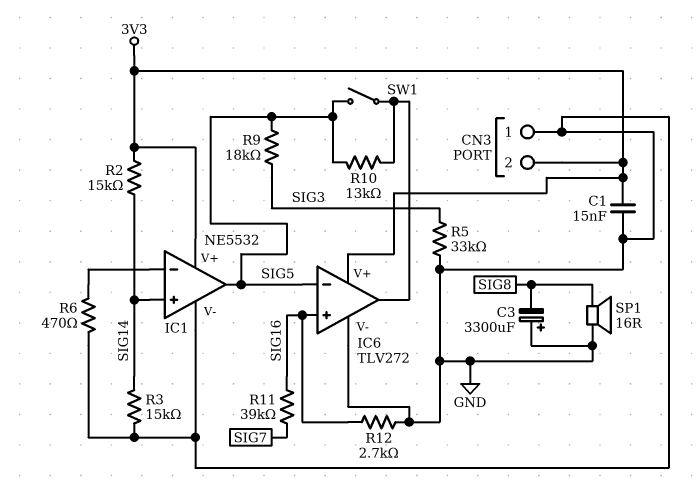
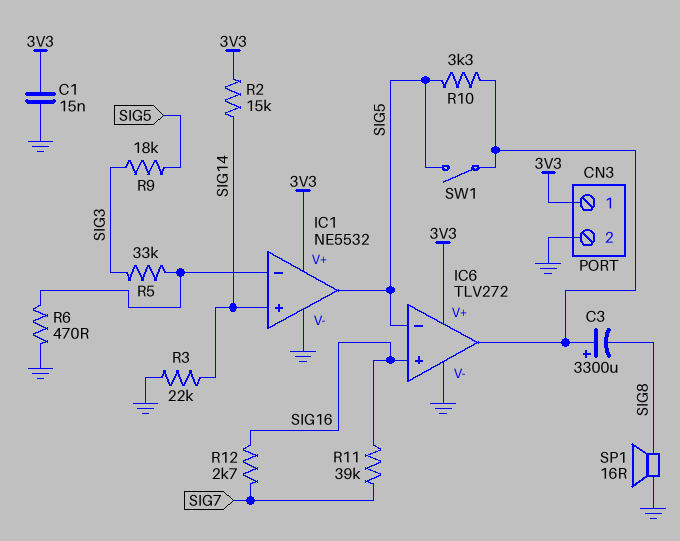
C3: 3300uF (plus GND, minus SIG8) -> 3300uF (plus IC6/out, minus SIG8)
CN3 pin 1: GND -> 3V3
CN3 pin 2: 3V3 -> GND
R3: 15k (GND, SIG14) -> 22k (GND, SIG14)
R5: 33k (GND, SIG3) -> 33k (IC1/in-, SIG3)
R10: 13k (IC6/out, SIG5) -> 3.3k (IC6/out, SIG5)
R12: 2.7k (GND, SIG16) -> 2.7k (SIG7, SIG16)

